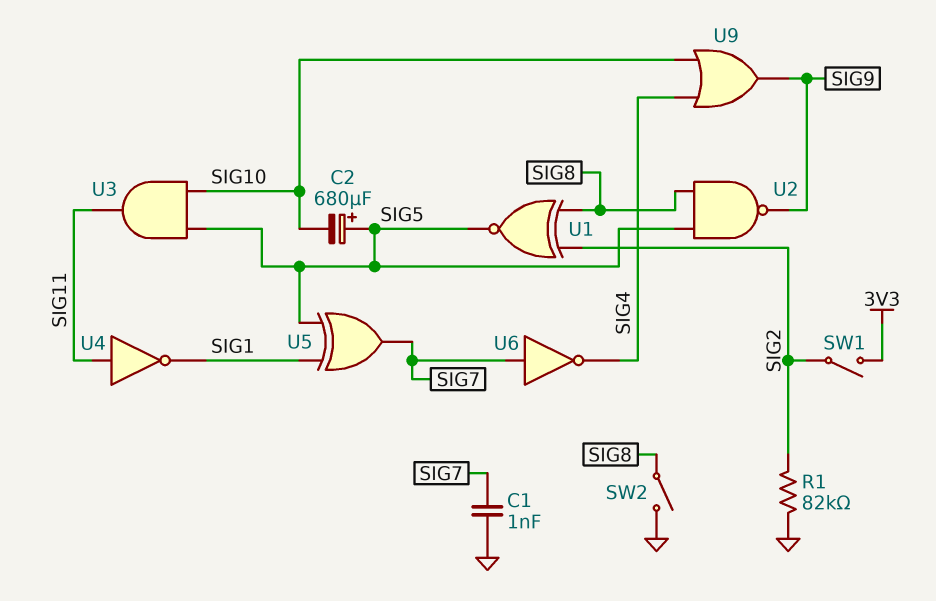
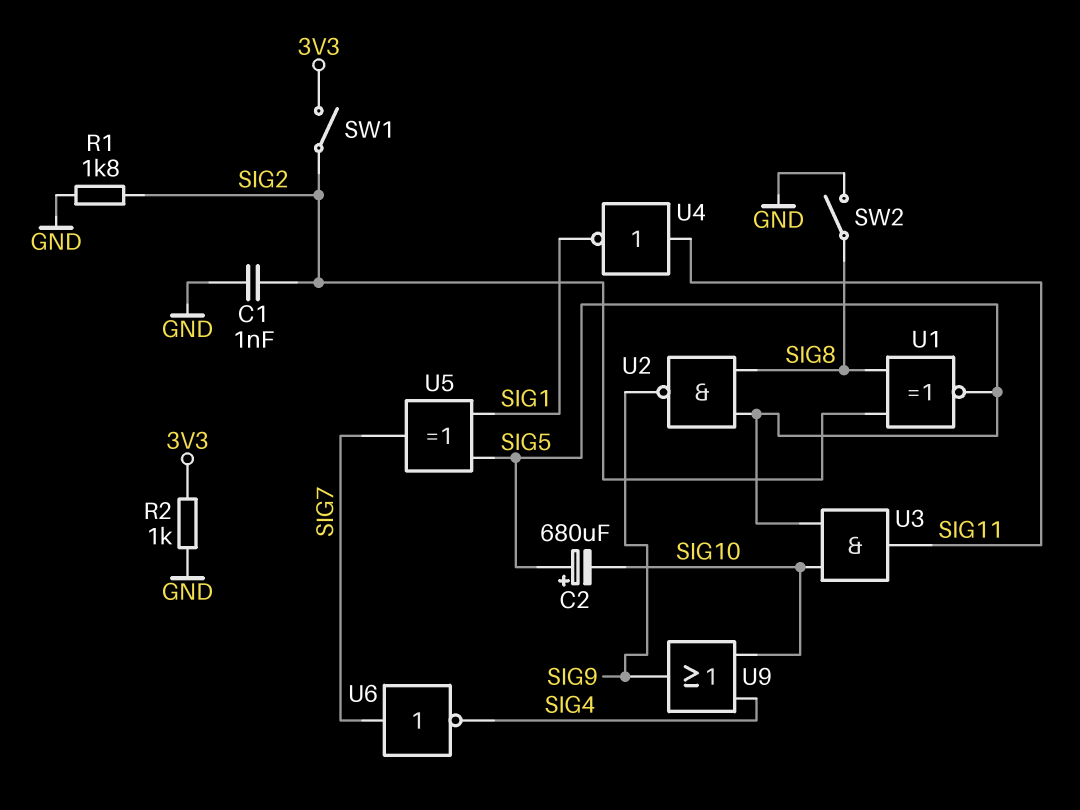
C1: 1nF (GND, SIG7) -> 1nF (GND, SIG2)
R1: 82k (GND, SIG2) -> 1.8k (GND, SIG2)
R2: none -> 1k (3V3, GND)

